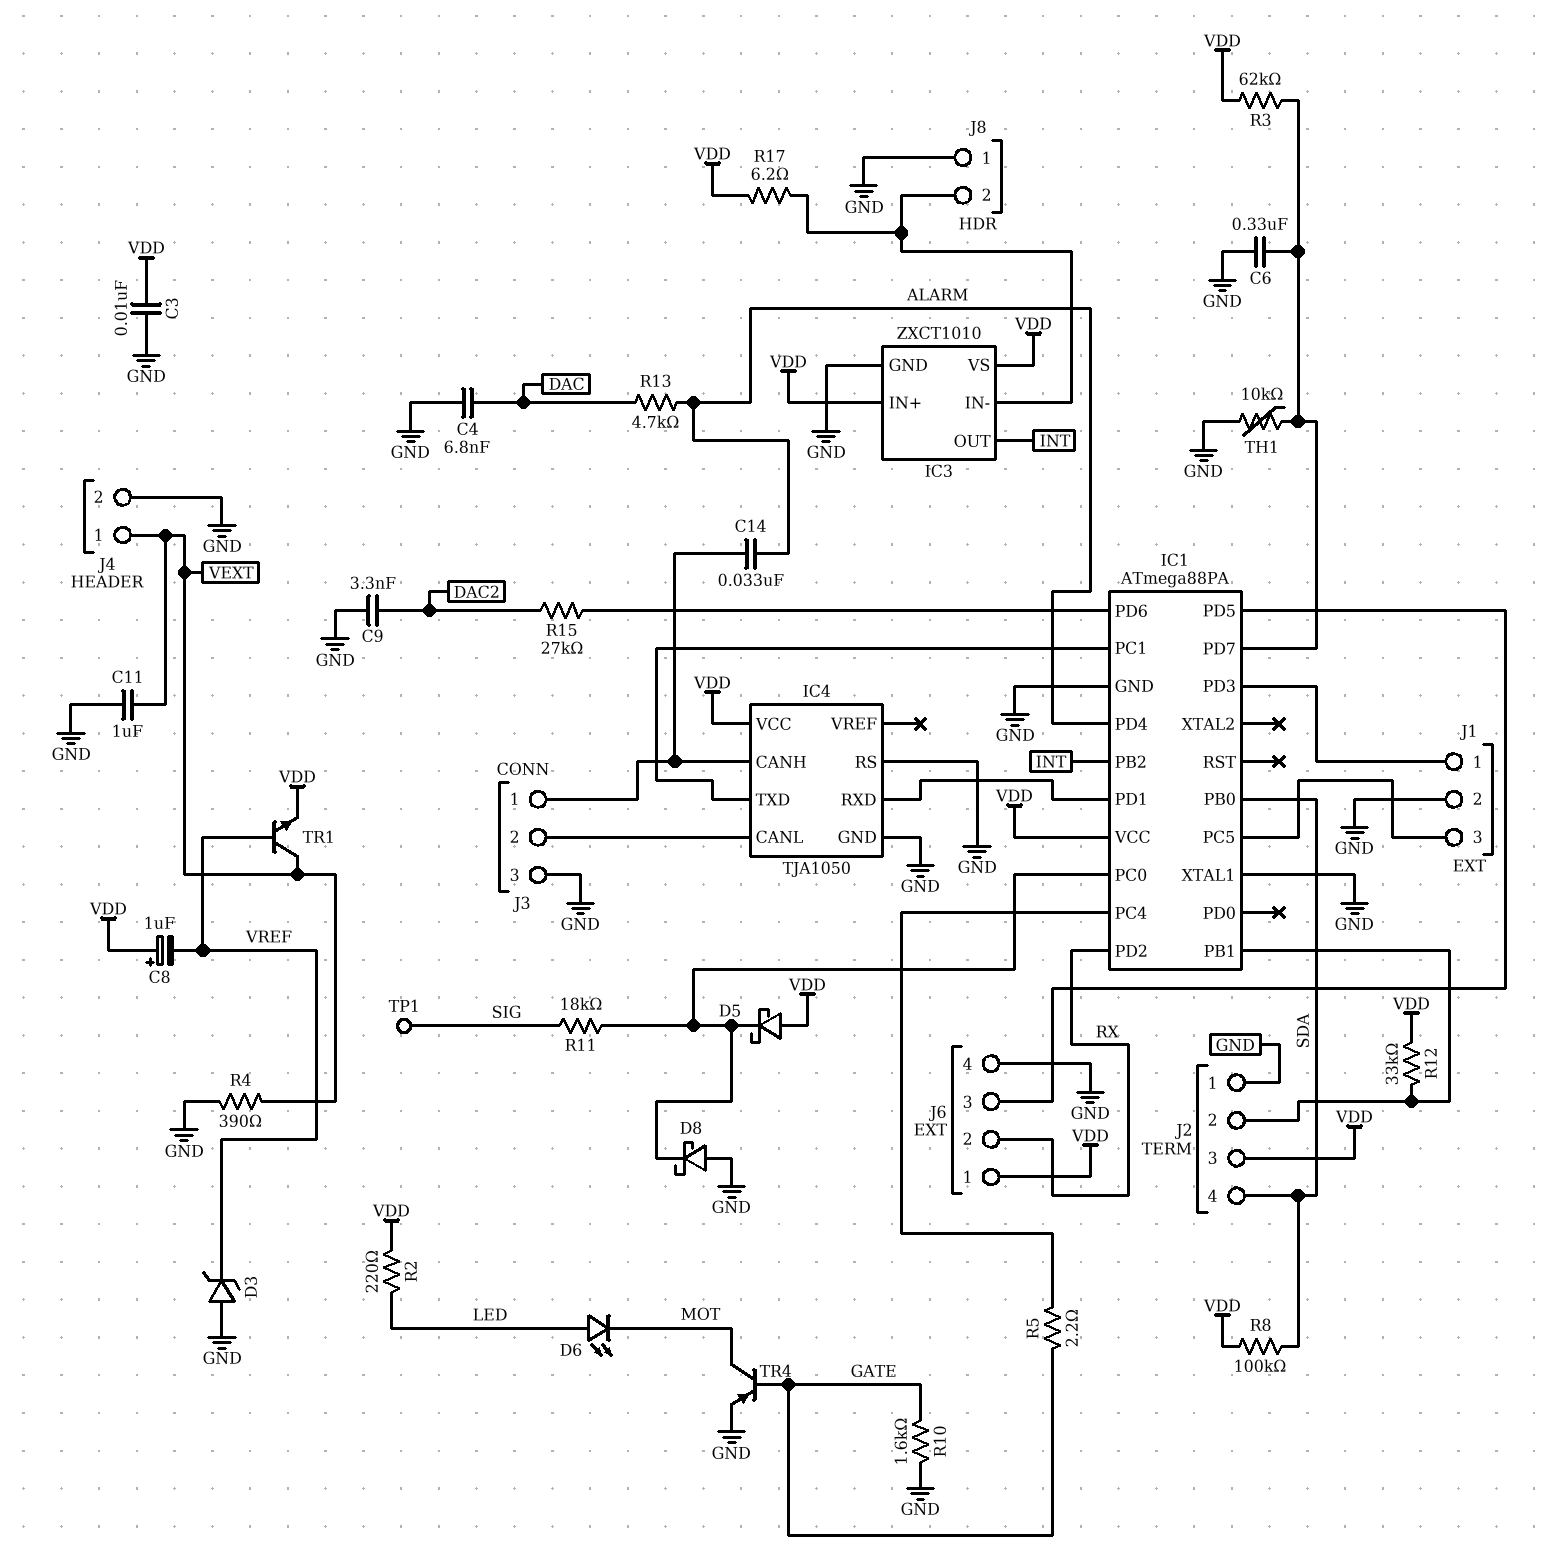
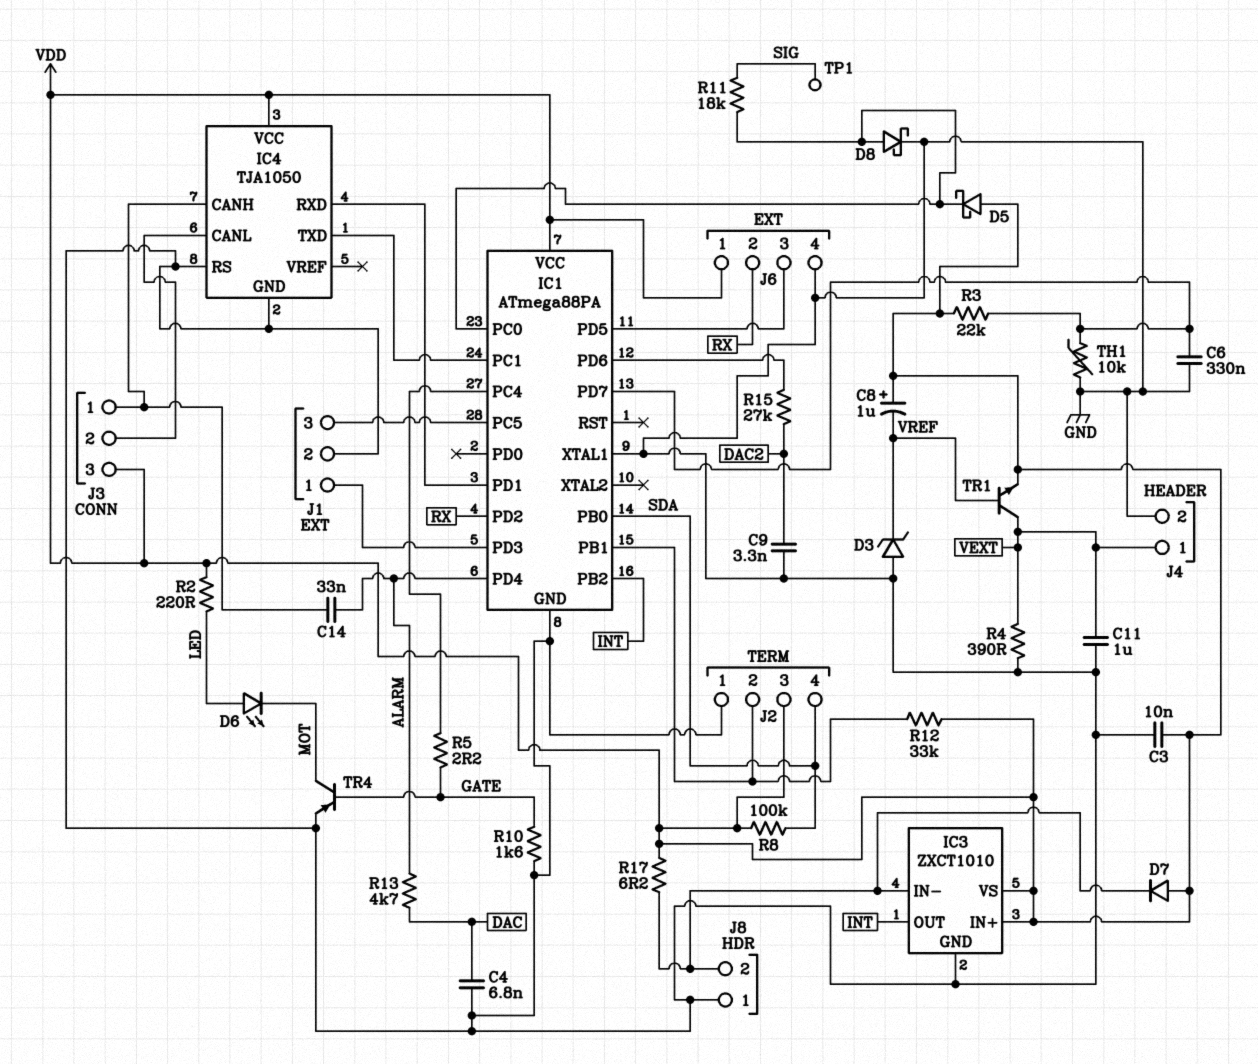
D7: none -> diode (A VDD, K IC3/IN-)
D8: schottky (A GND, K IC1/PC0) -> schottky (A IC1/PC0, K GND)
J3 pin 3: GND -> VDD
R3: 62k (IC1/PD7, VDD) -> 22k (IC1/PD7, VDD)

